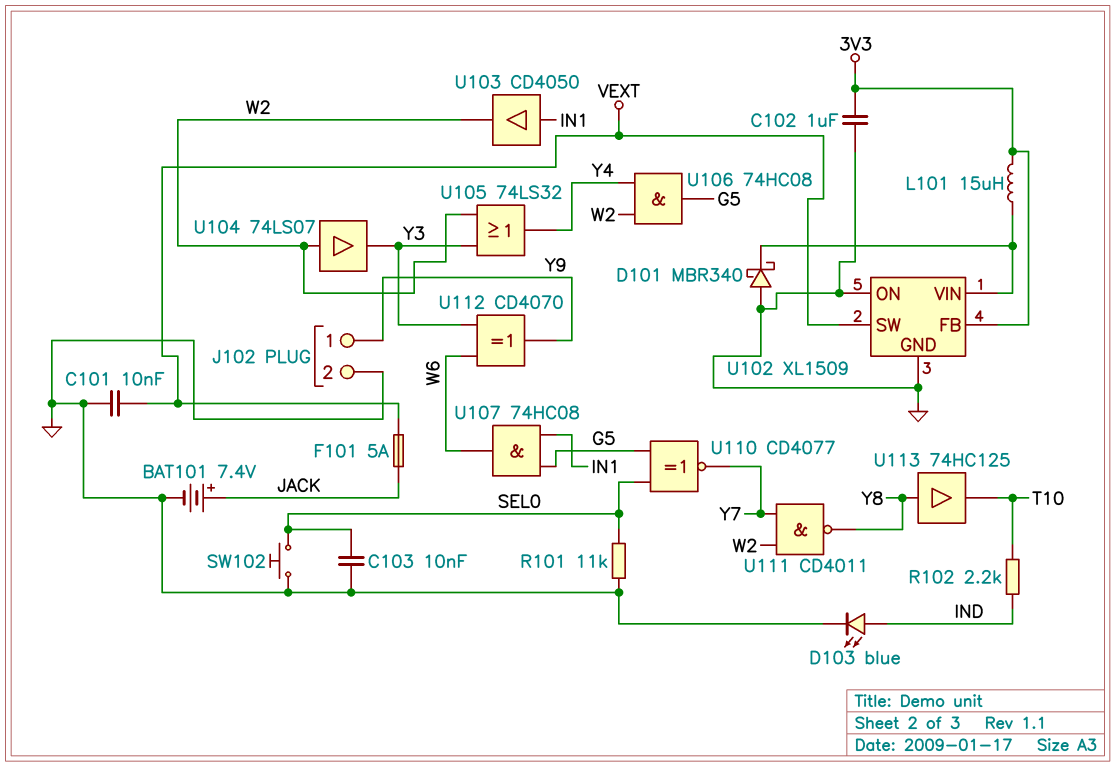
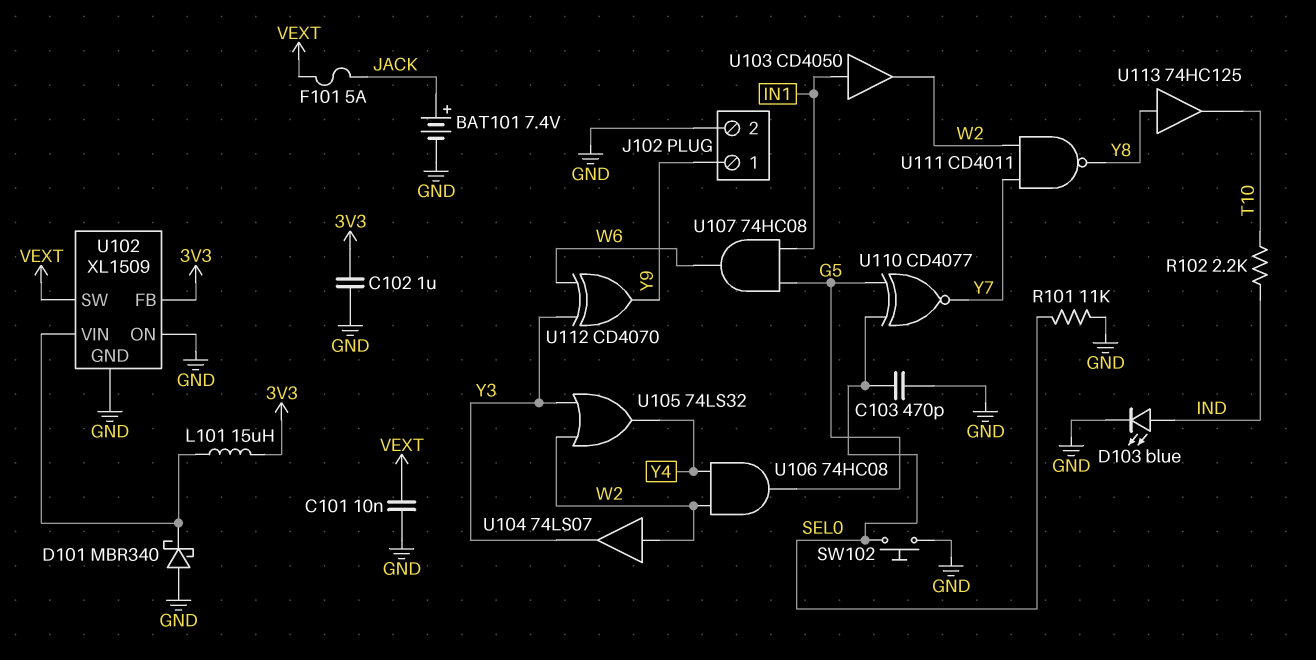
C103: 10nF (GND, SEL0) -> 470pF (GND, SEL0)

